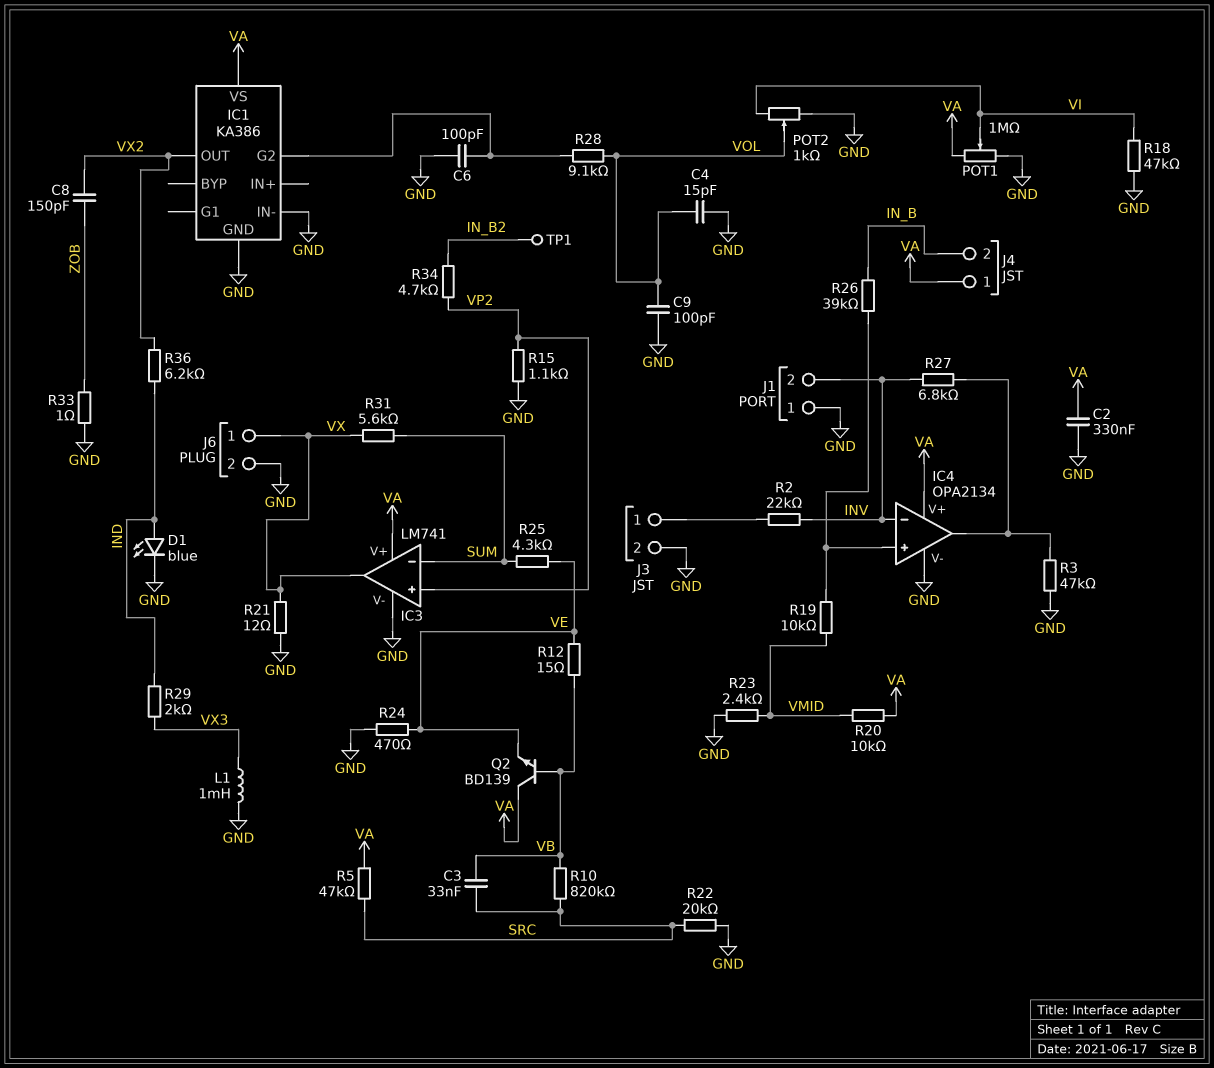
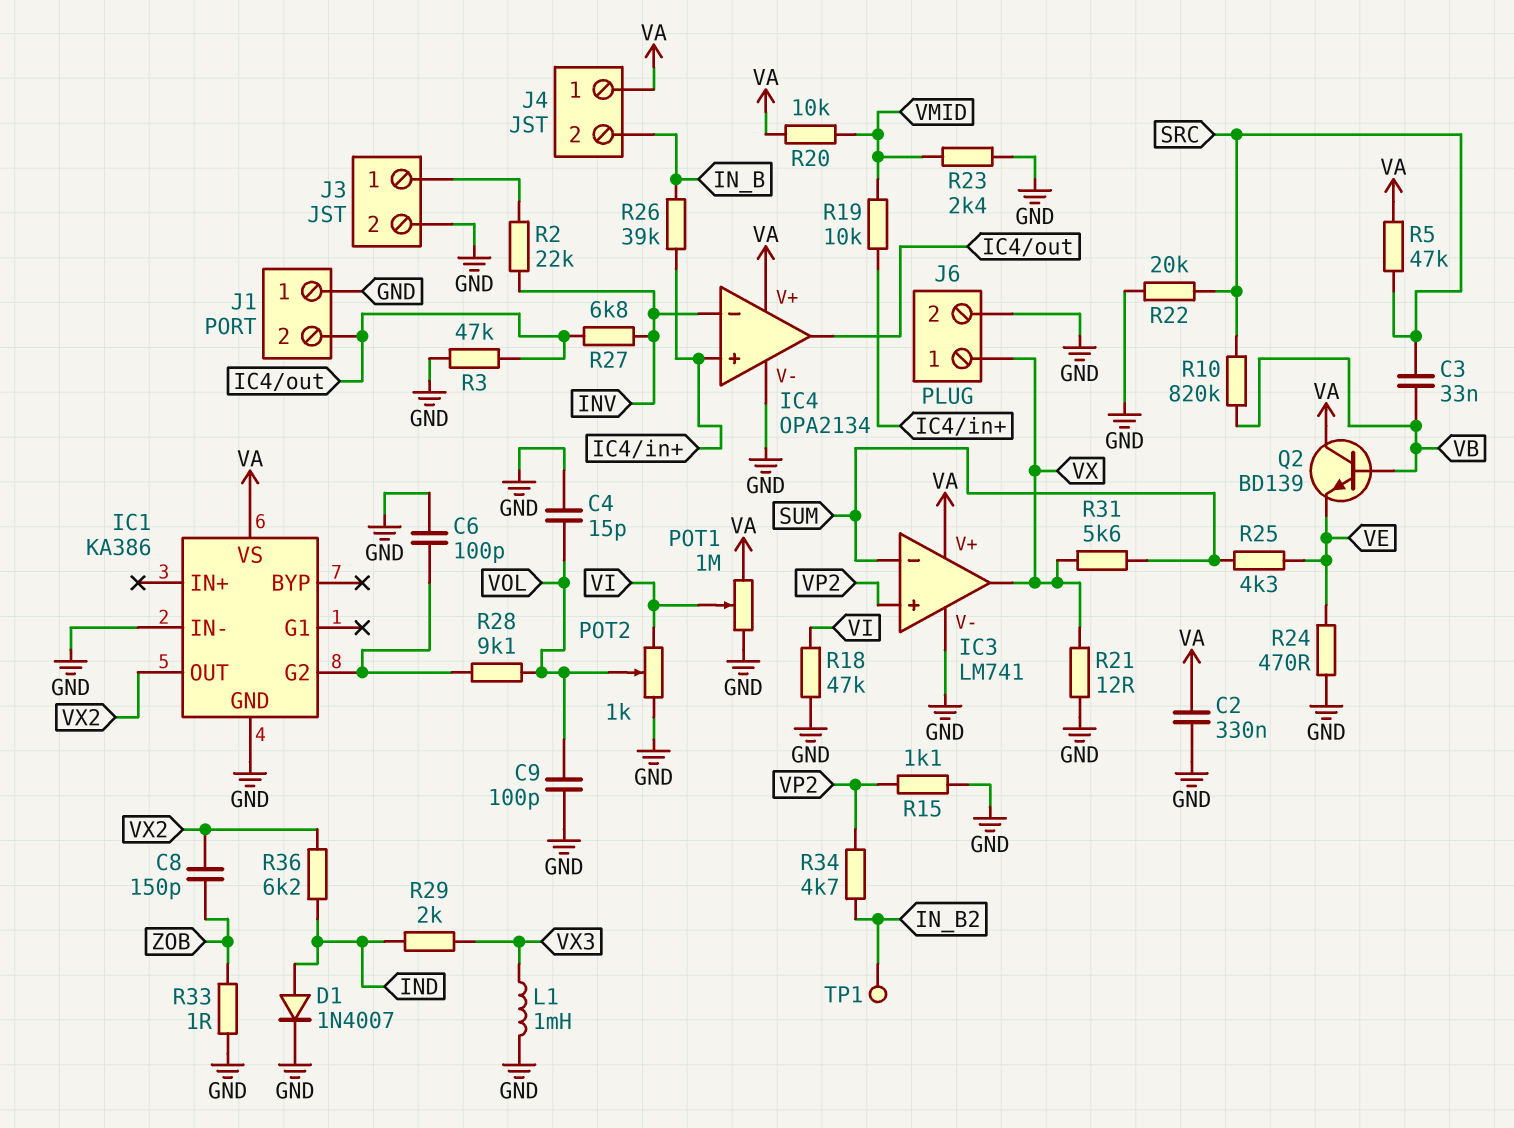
D1: LED blue (A IND, K GND) -> diode 1N4007 (A IND, K GND)
J1 pin 2: INV -> IC4/out
R12: 15 (VB, VE) -> none

